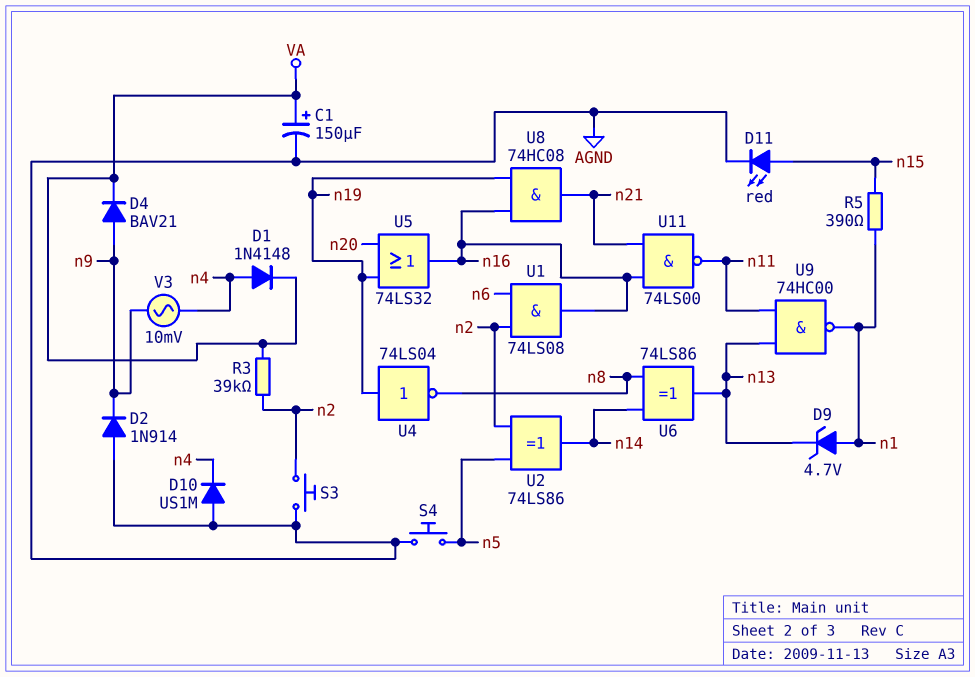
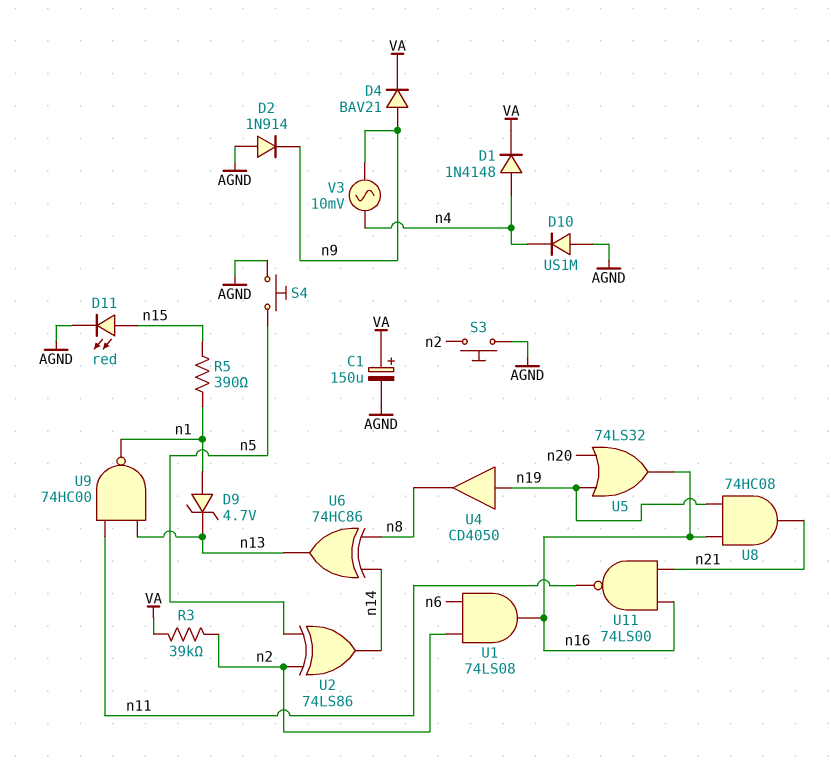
U4: NOT 74LS04 (in n19, out n8) -> buffer CD4050 (in n19, out n8)
U6: XOR 74LS86 (in n8, in n14, out n13) -> XOR 74HC86 (in n8, in n14, out n13)

